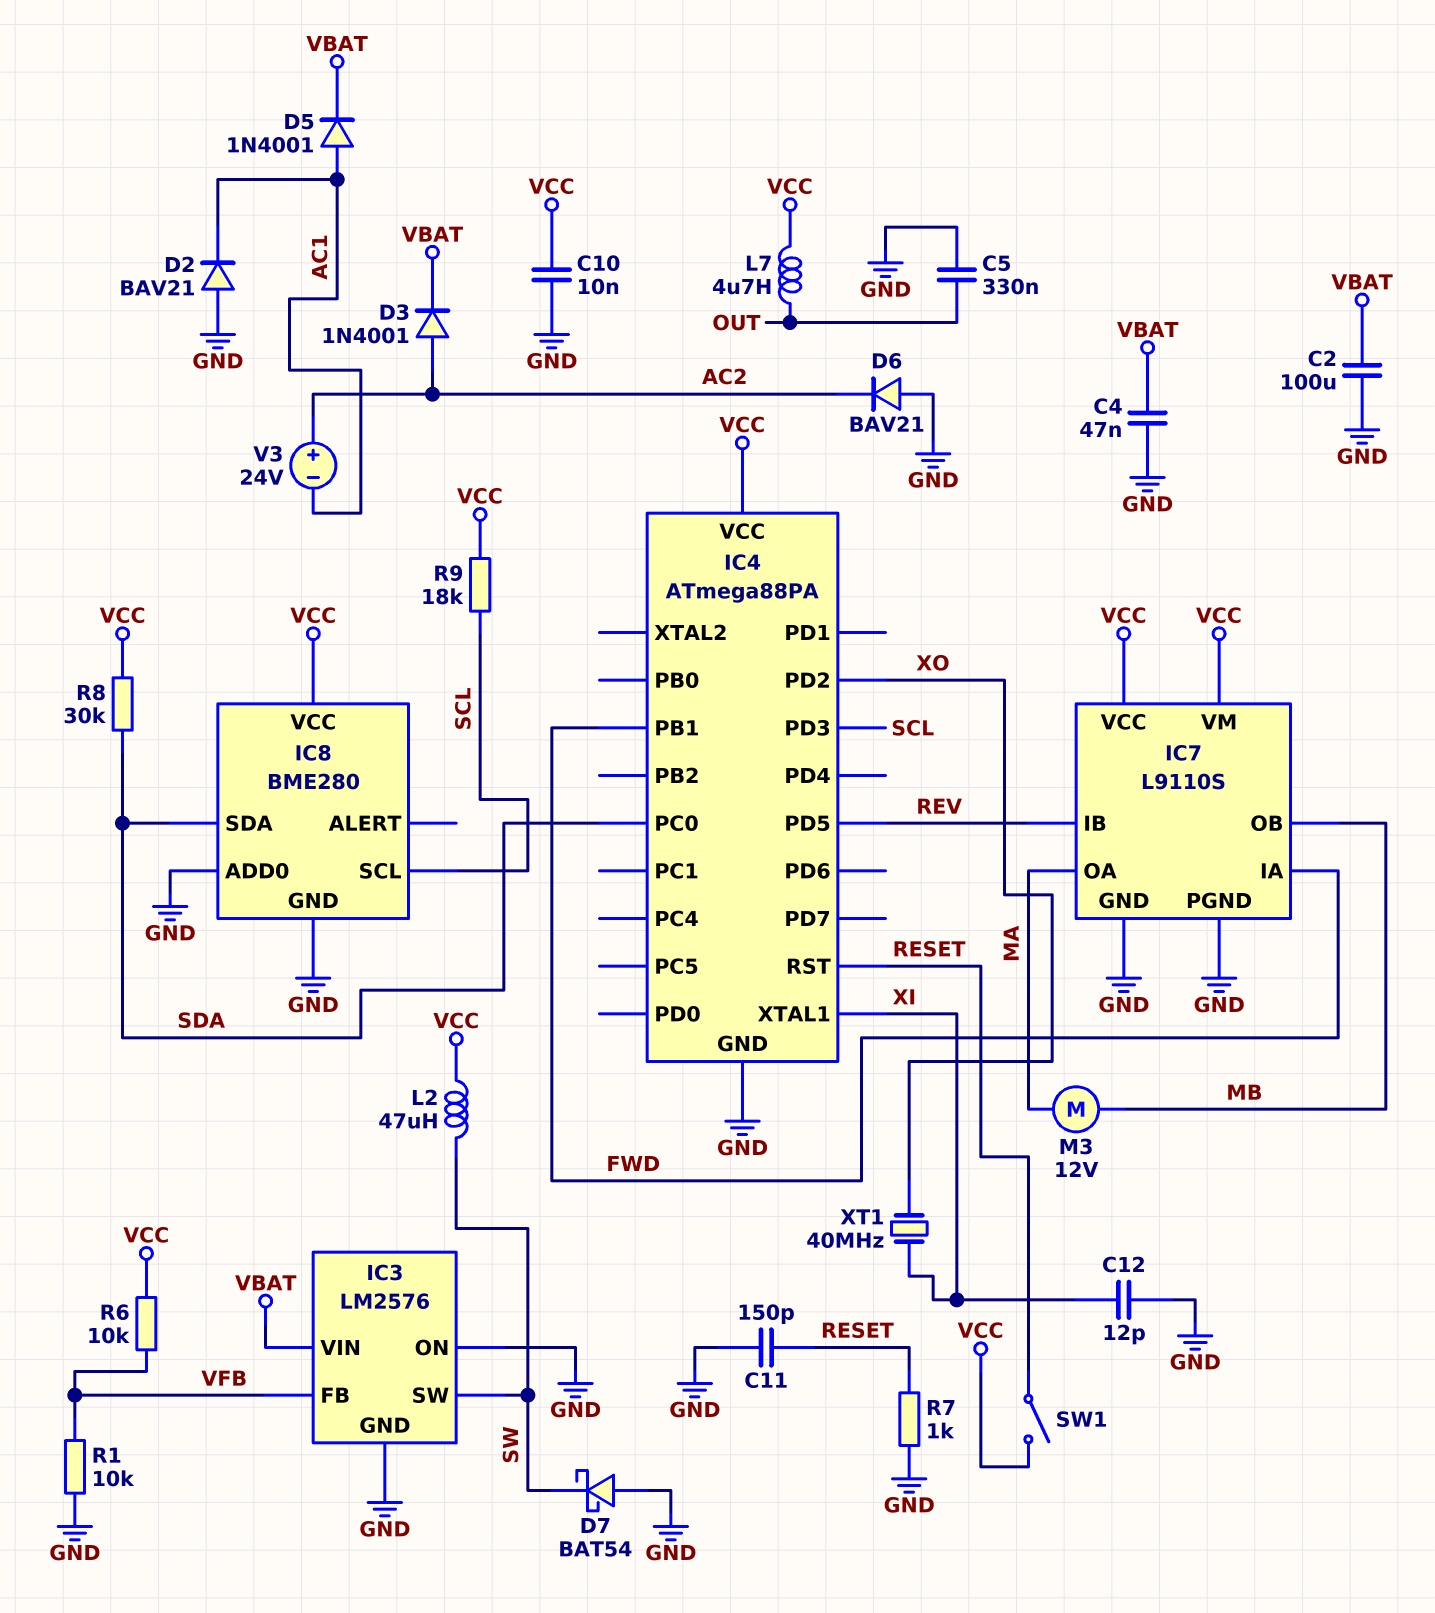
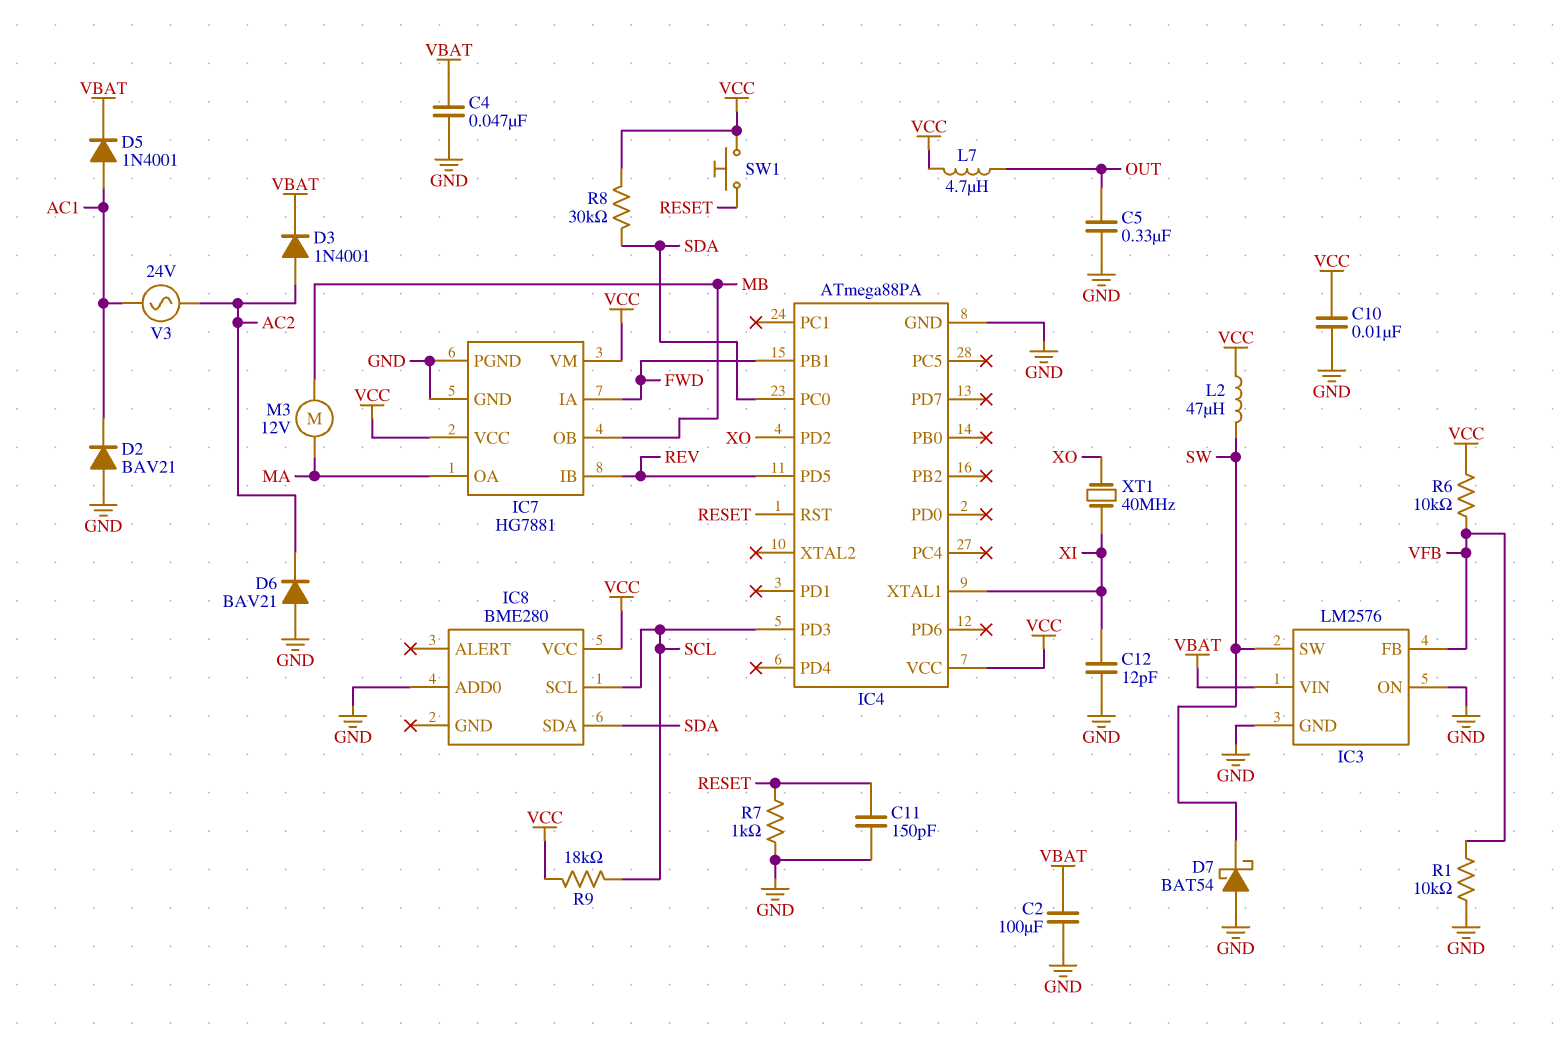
IC7: L9110S -> HG7881
IC8 pin GND: GND -> none
SW1: switch (RESET, VCC) -> button (RESET, VCC)
V3: 24V (plus AC2, minus AC1) -> AC 24V (AC1, AC2)

